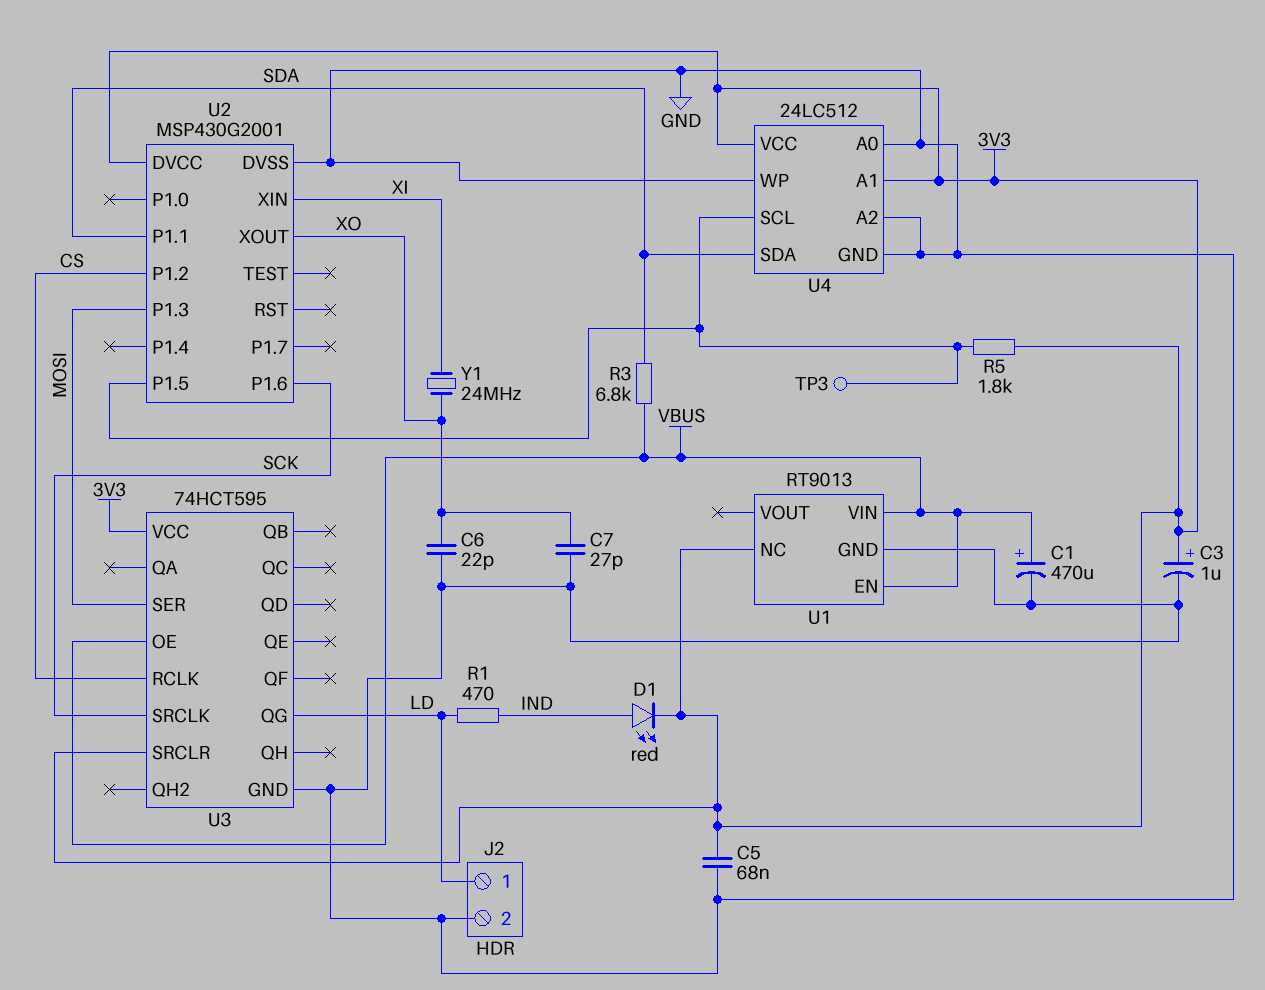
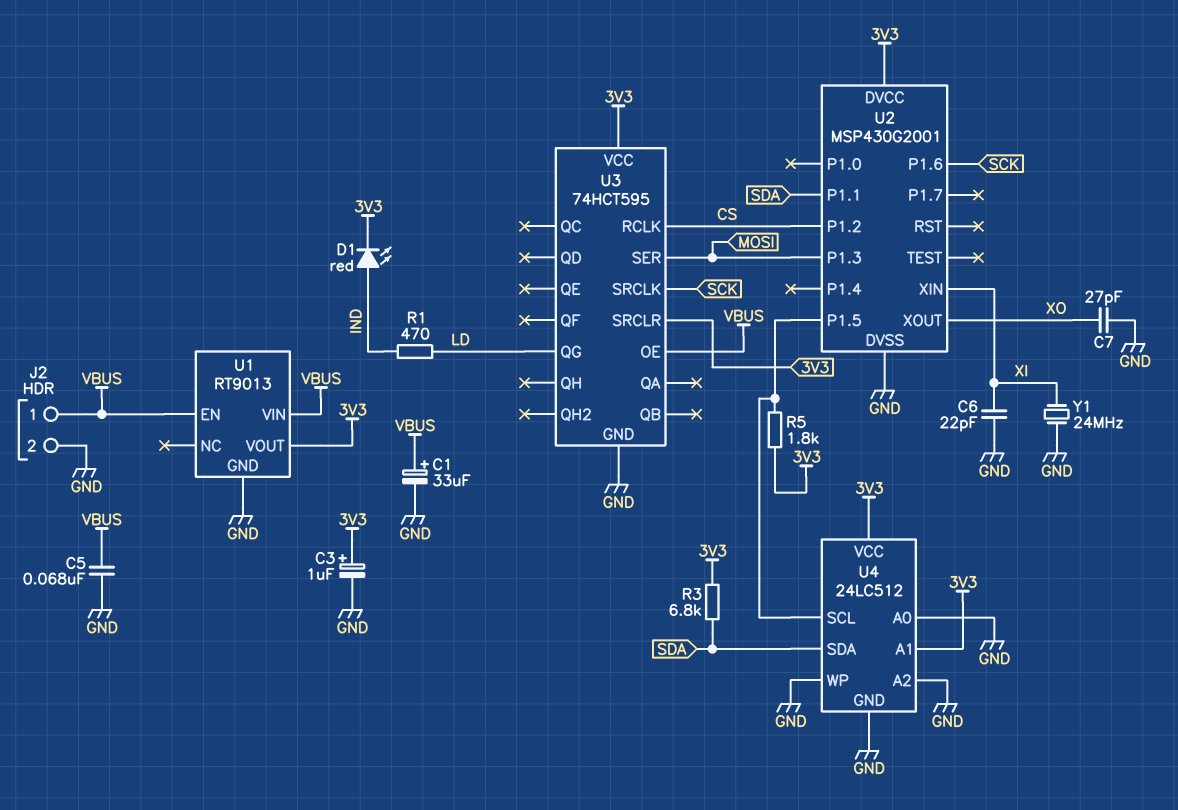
C1: 470uF (plus VBUS, minus GND) -> 33uF (plus VBUS, minus GND)
C5: 68nF (3V3, GND) -> 68nF (GND, VBUS)
C6: 22pF (GND, XO) -> 22pF (GND, XI)
J2 pin 1: LD -> VBUS
R3: 6.8k (SDA, VBUS) -> 6.8k (3V3, SDA)
TP3: test point (U2/P1.5) -> none
U1 pin NC: 3V3 -> none
U1 pin VOUT: none -> 3V3
Y1: 24MHz (XI, XO) -> 24MHz (GND, XI)

